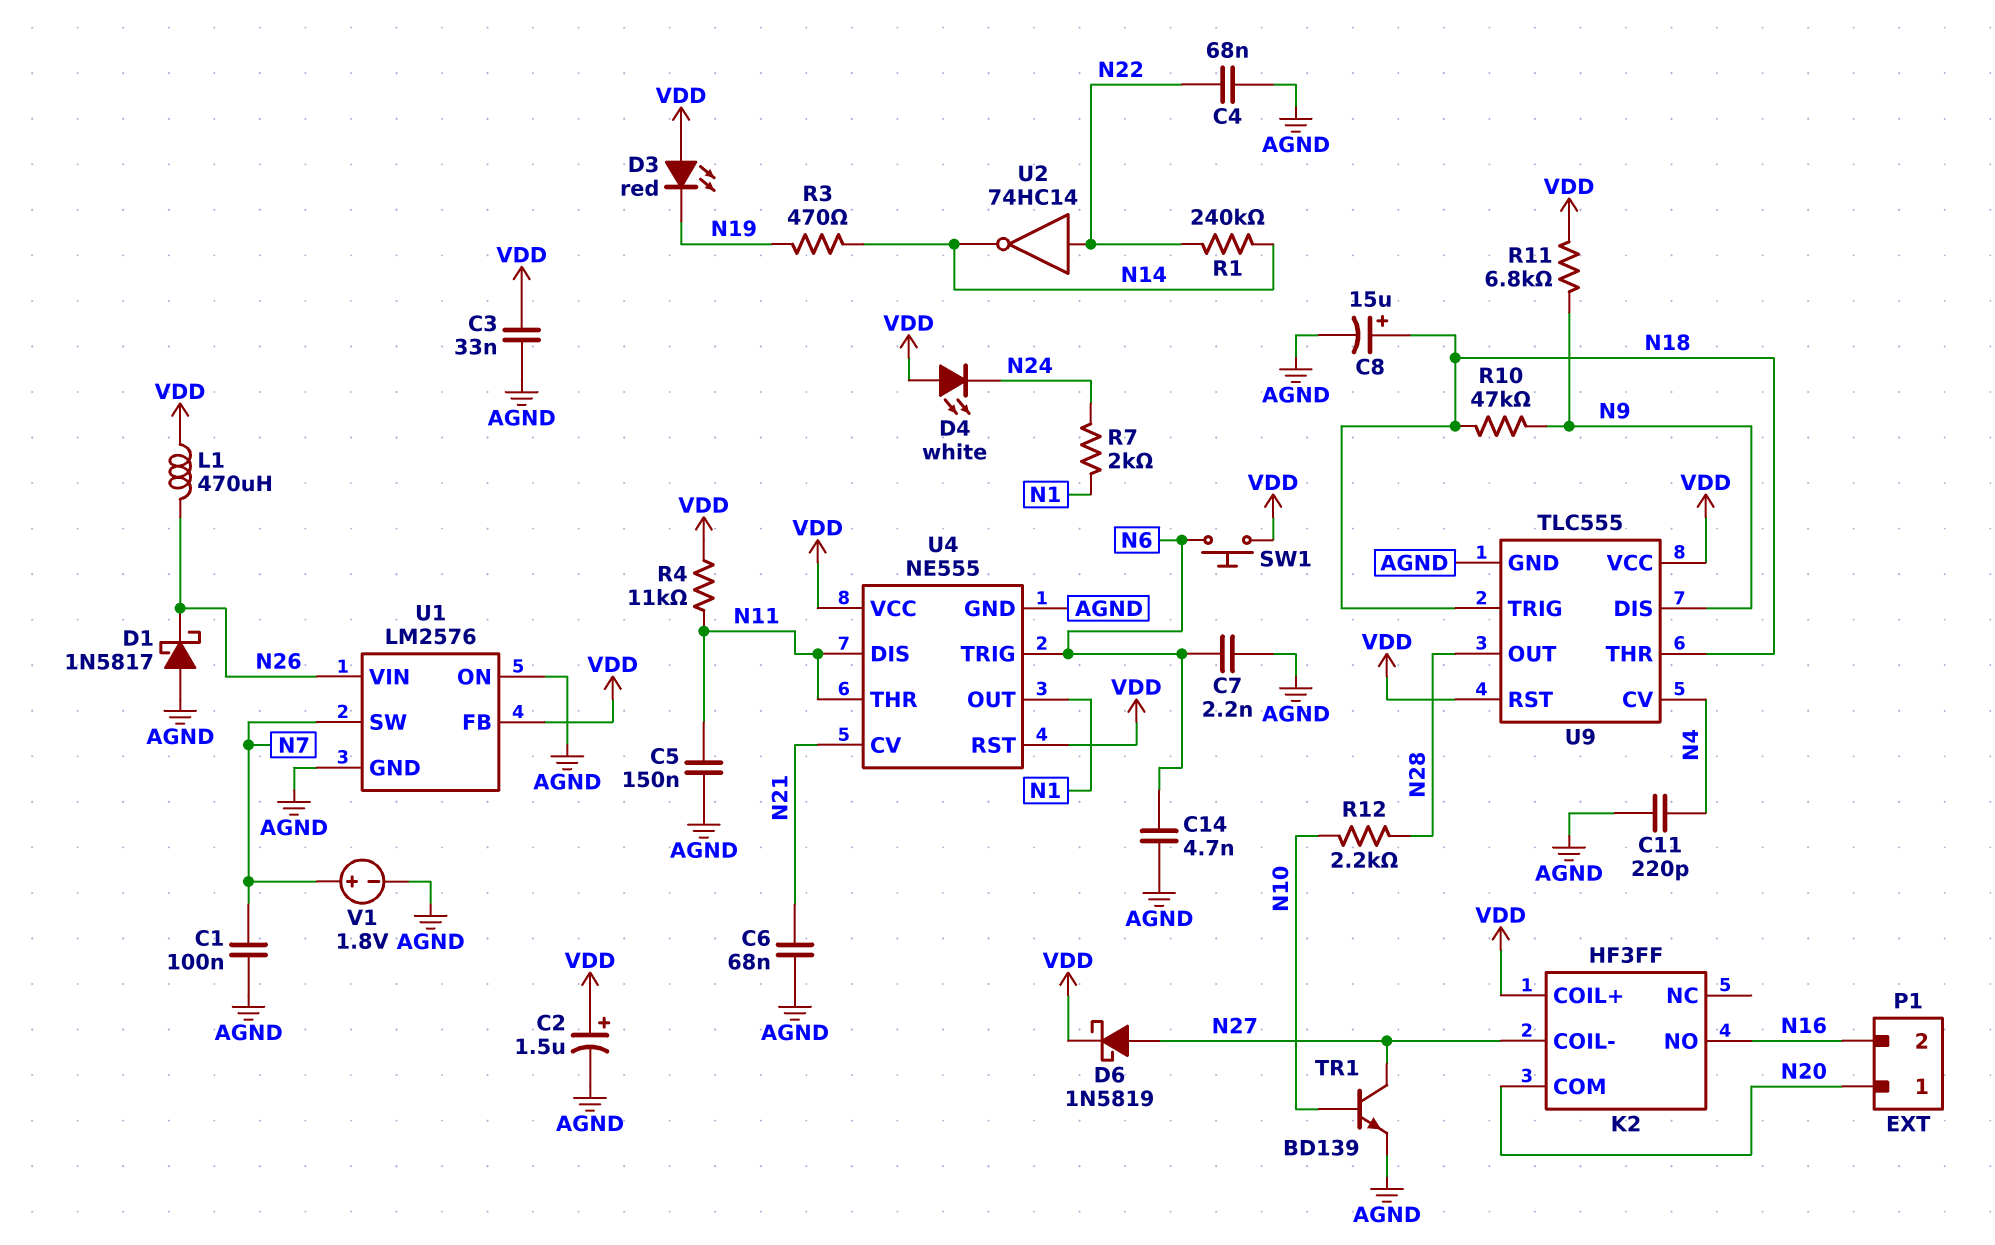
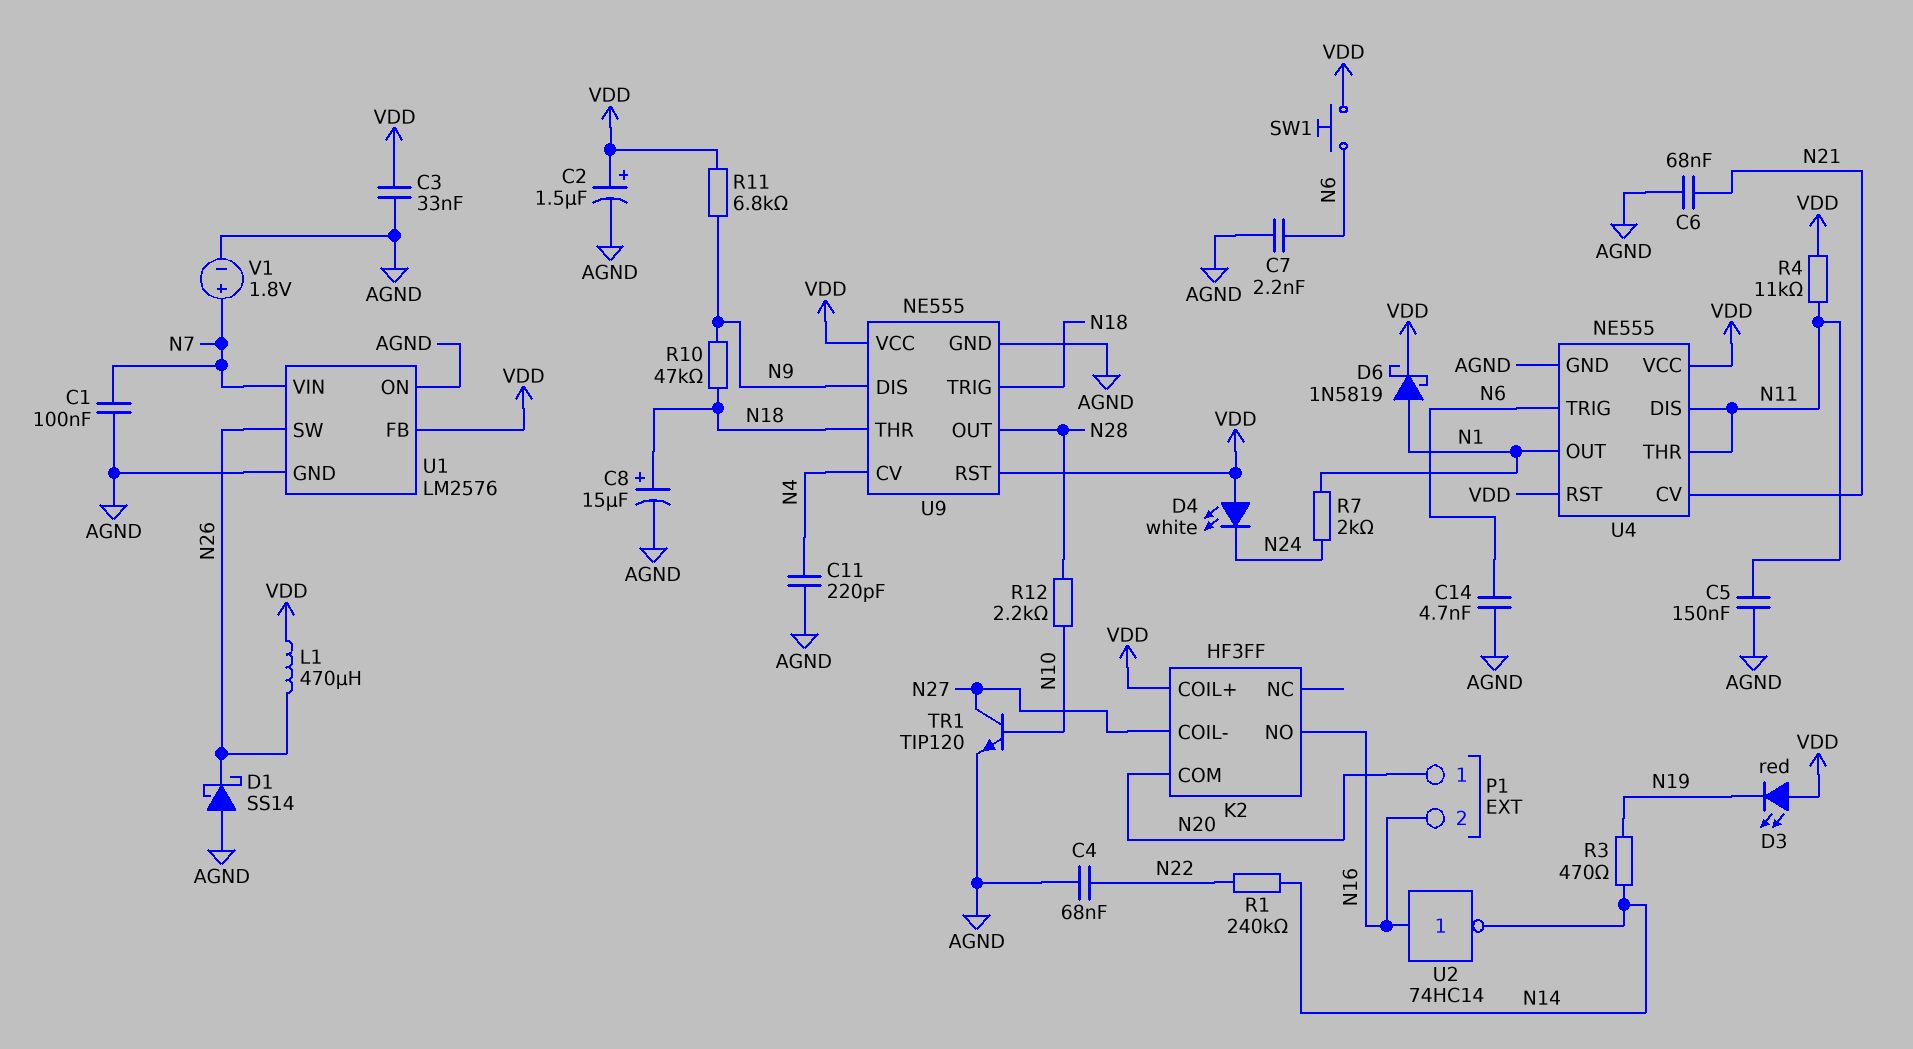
D1: schottky 1N5817 (A AGND, K N26) -> schottky SS14 (A AGND, K N26)
D6: schottky 1N5819 (A N27, K VDD) -> schottky 1N5819 (A N1, K VDD)
TR1: NPN BD139 (B N10, C N27, E AGND) -> NPN TIP120 (B N10, C N27, E AGND)
U1 pin SW: N7 -> N26
U1 pin VIN: N26 -> N7
U2: NOT 74HC14 (in N22, out N14) -> NOT 74HC14 (in N16, out N14)
U9: TLC555 -> NE555

